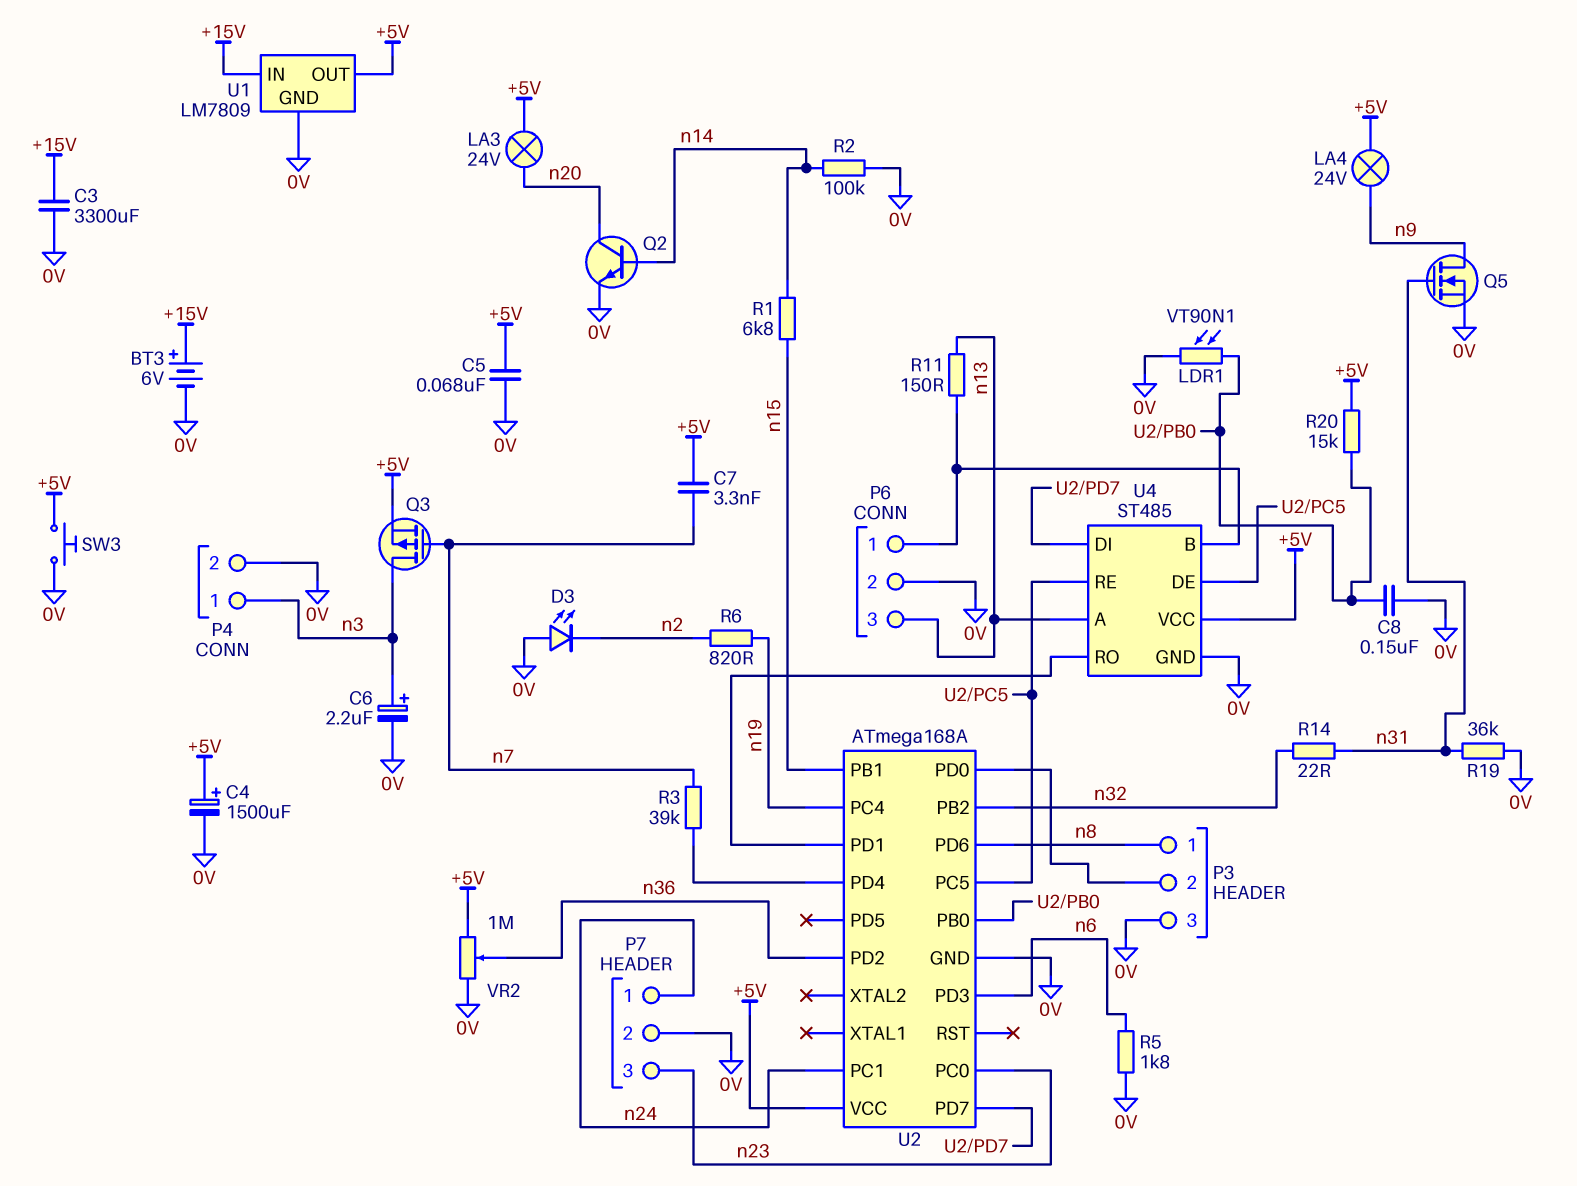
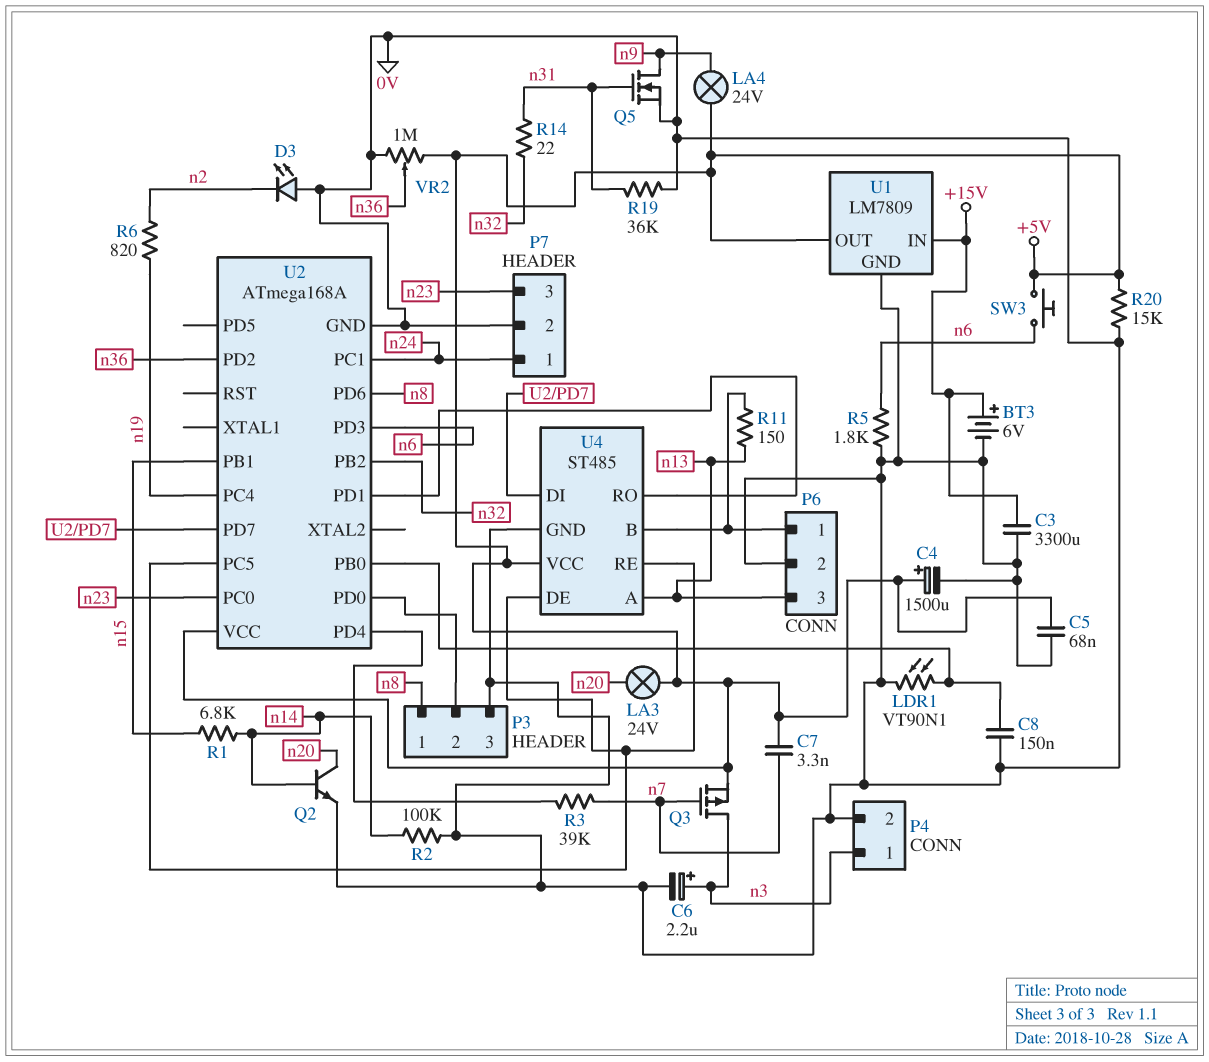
R20: 15k (+5V, U2/PB0) -> 15k (+5V, 0V)
SW3: button (+5V, 0V) -> button (+5V, n6)

